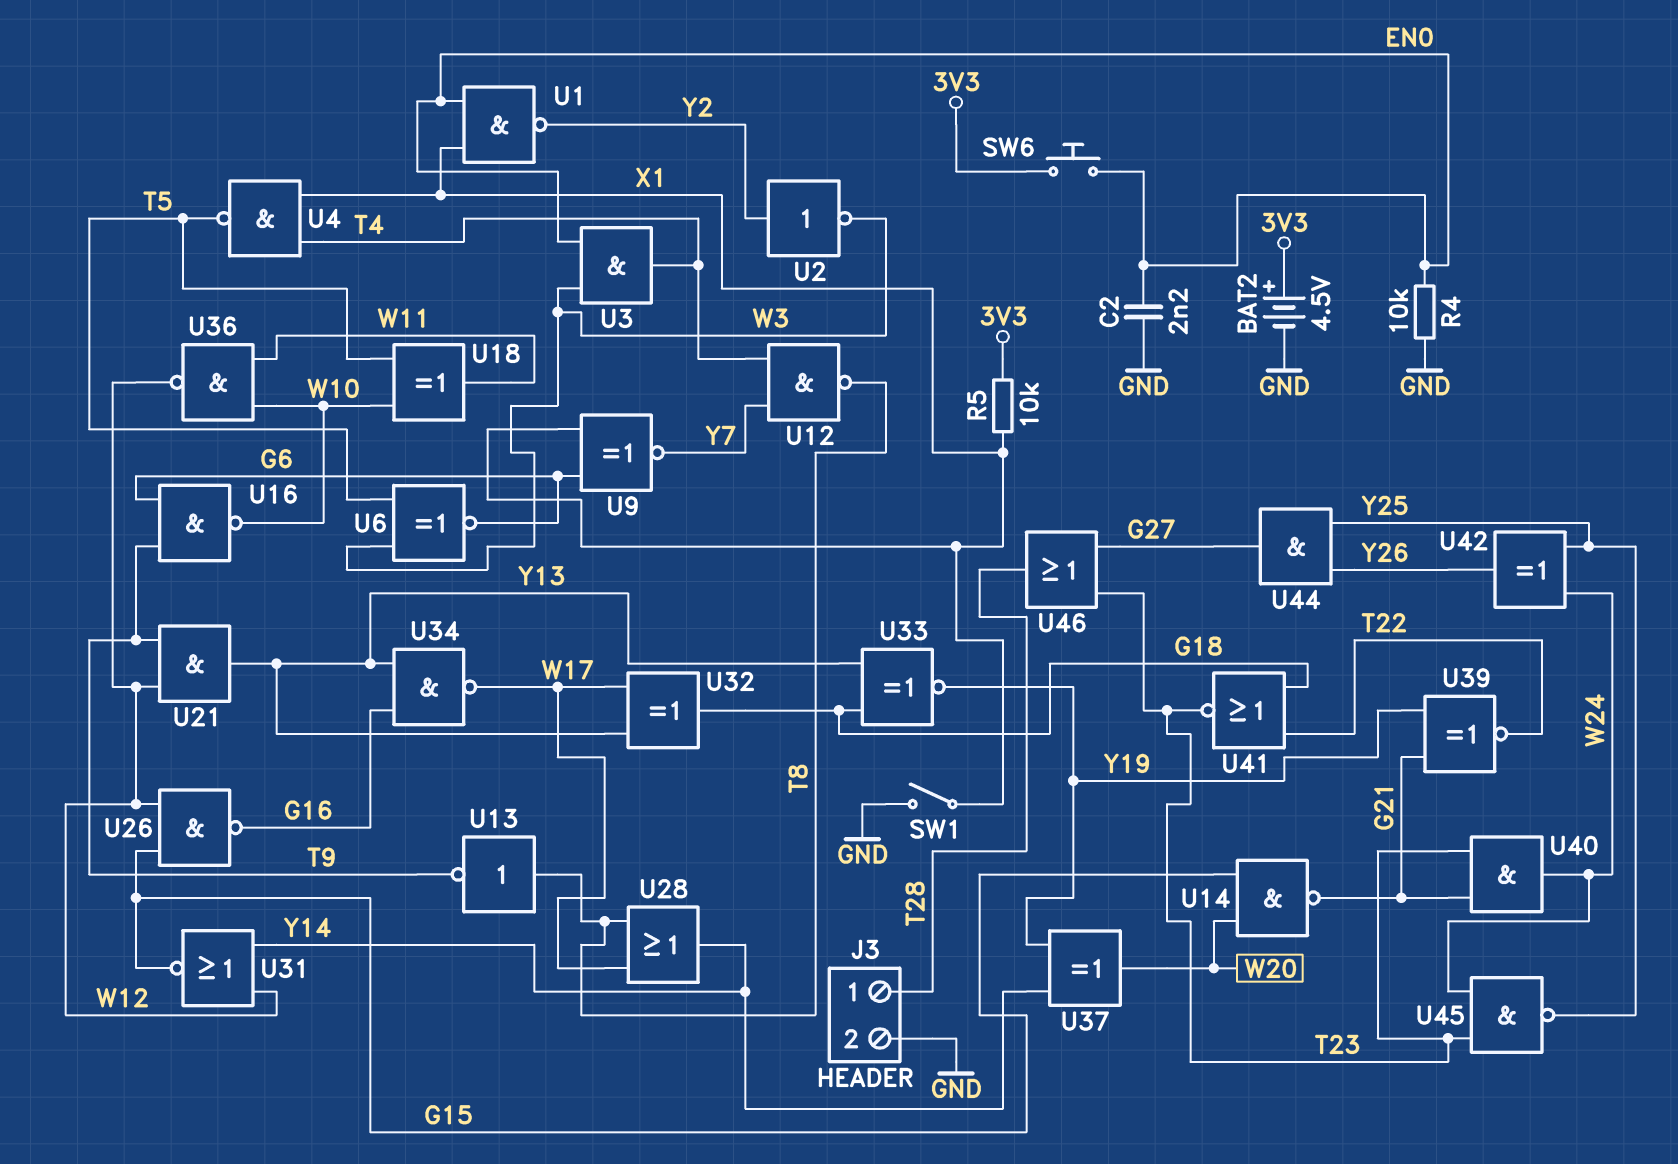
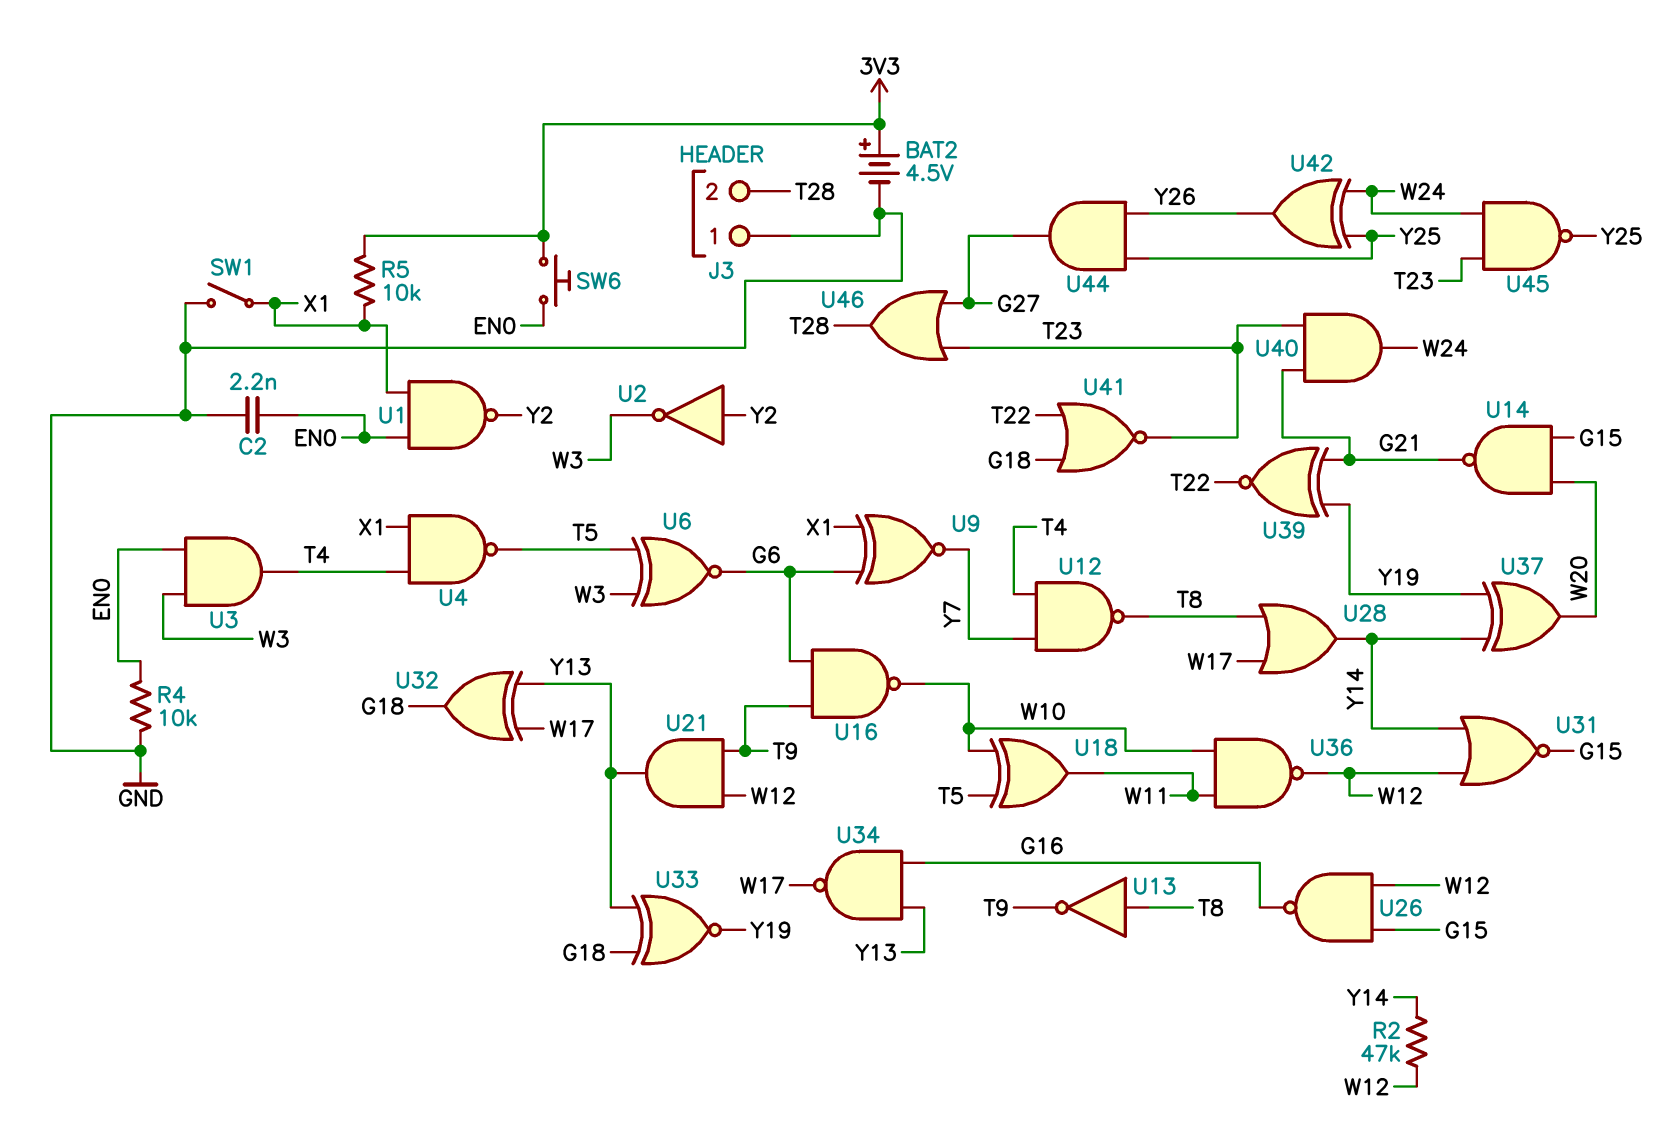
J3 pin 1: T28 -> GND
J3 pin 2: GND -> T28
R2: none -> 47k (W12, Y14)

